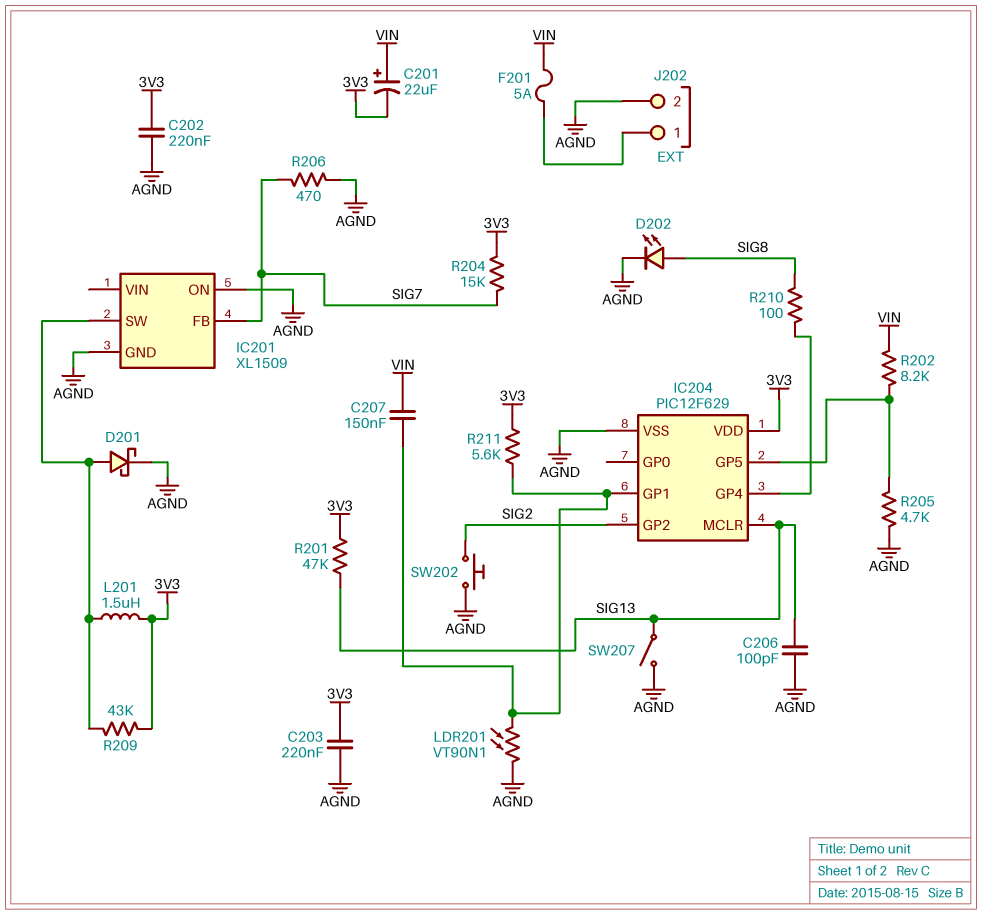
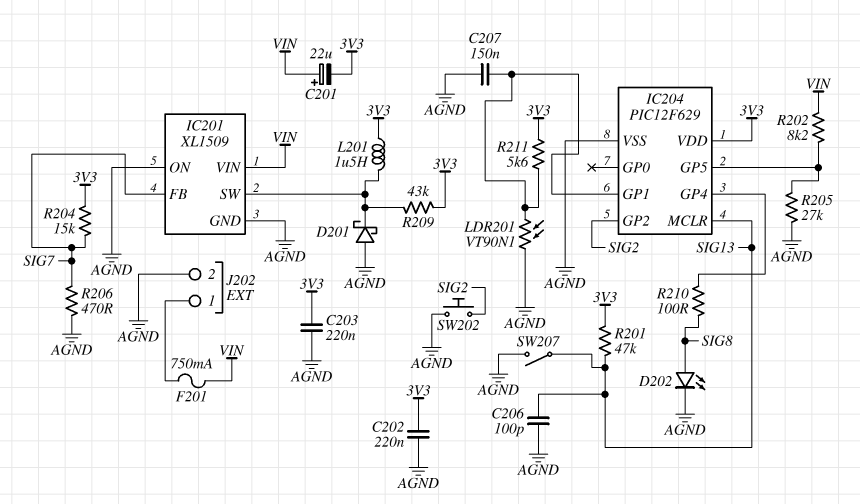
C207: 150nF (IC204/GP1, VIN) -> 150nF (AGND, IC204/GP1)
D201: schottky (A IC201/SW, K AGND) -> schottky (A AGND, K IC201/SW)
F201: 5A (J202/1, VIN) -> 750mA (J202/1, VIN)
IC201 pin VIN: none -> VIN
R205: 4.7k (AGND, IC204/GP5) -> 27k (AGND, IC204/GP5)

